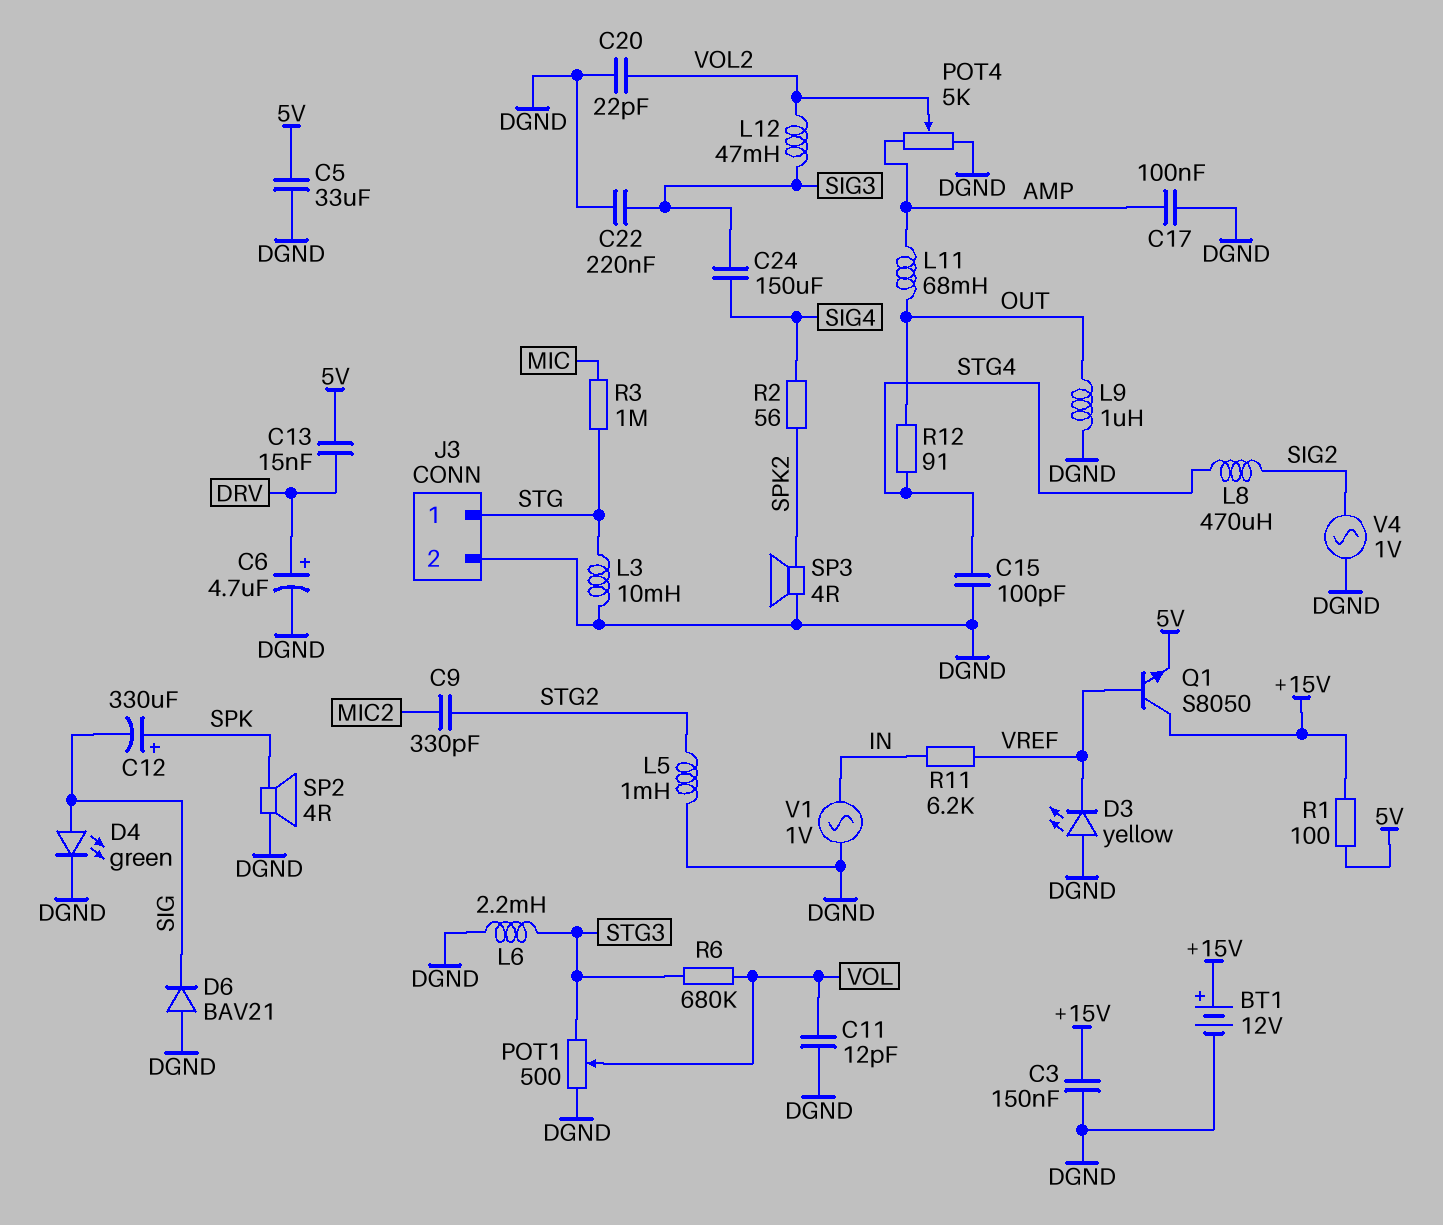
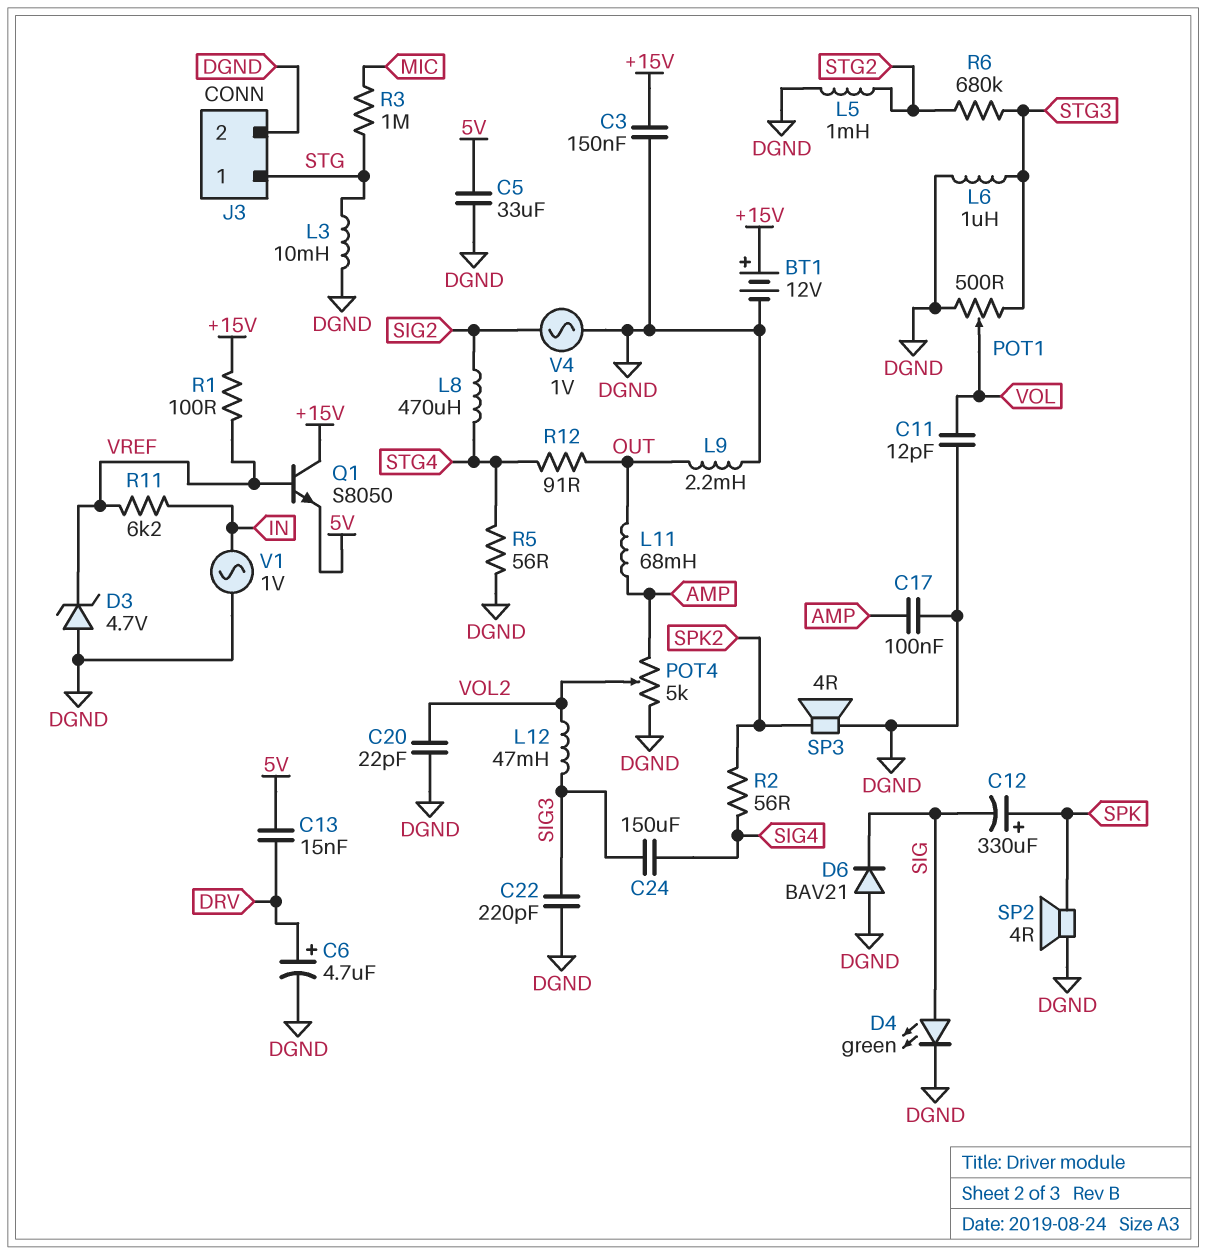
C9: 330pF (MIC2, STG2) -> none
C15: 100pF (DGND, STG4) -> none
C22: 220nF (DGND, SIG3) -> 220pF (DGND, SIG3)
D3: LED yellow (A DGND, K VREF) -> zener 4.7V (A DGND, K VREF)
L6: 2.2mH (DGND, STG3) -> 1uH (DGND, STG3)
L9: 1uH (DGND, OUT) -> 2.2mH (DGND, OUT)
R1: 100 (+15V, 5V) -> 100 (+15V, VREF)
R5: none -> 56 (DGND, STG4)
R6: 680k (STG3, VOL) -> 680k (STG2, STG3)

